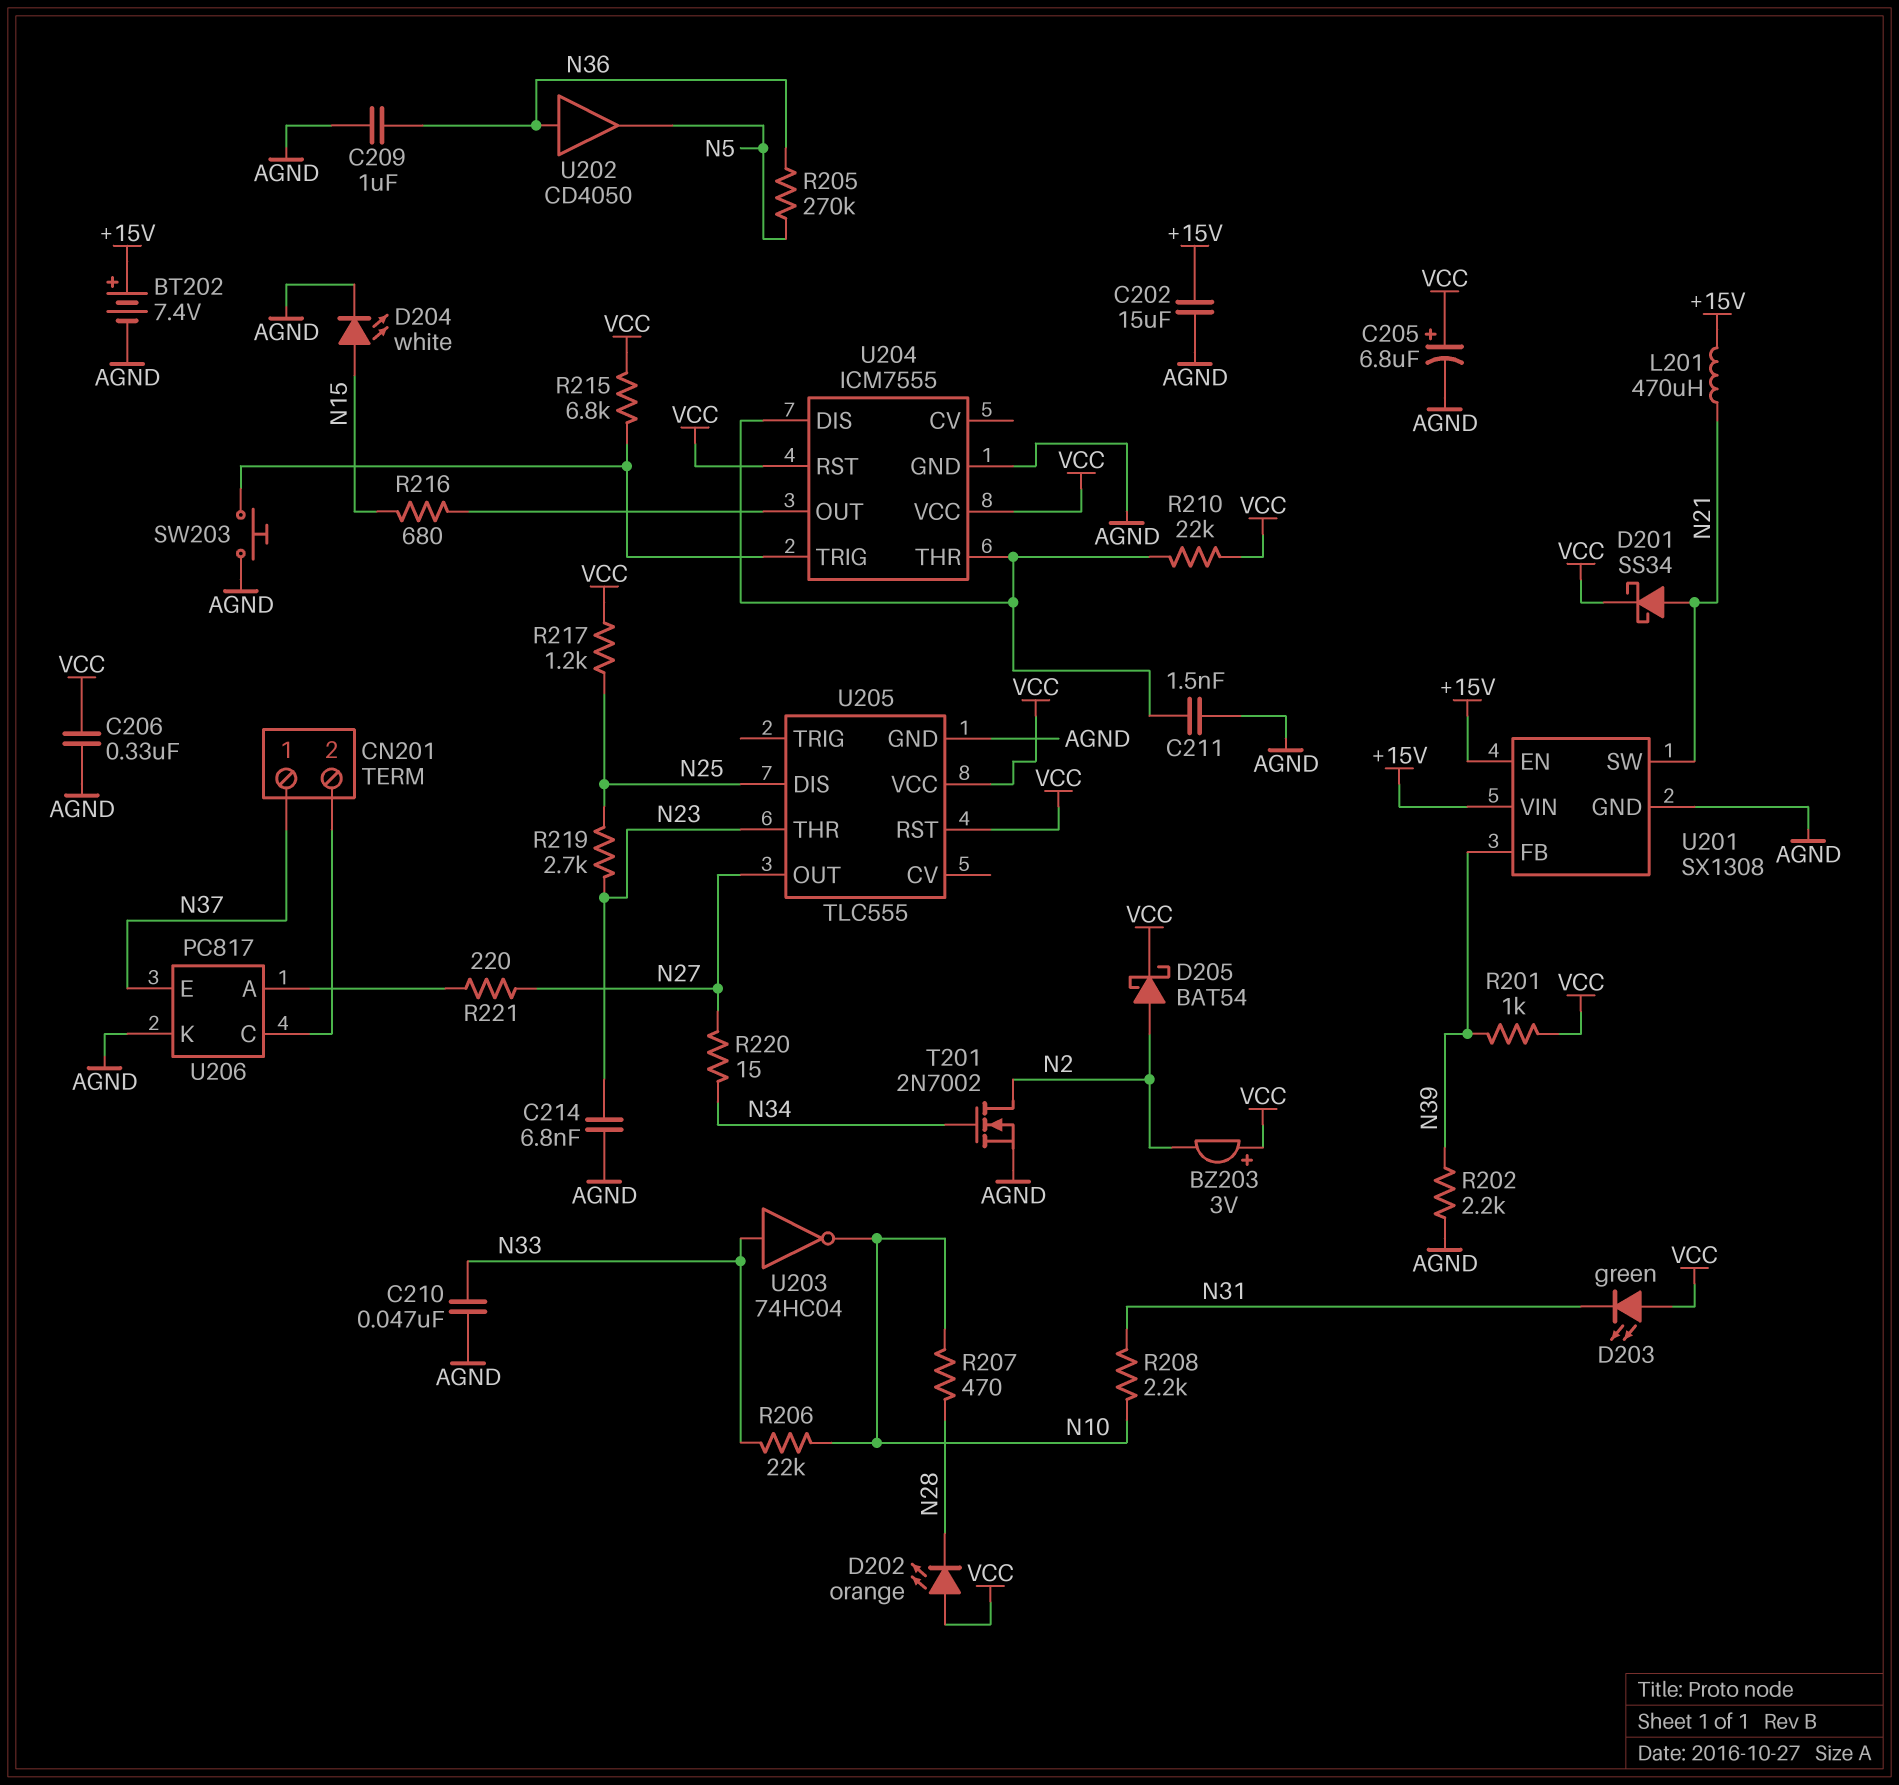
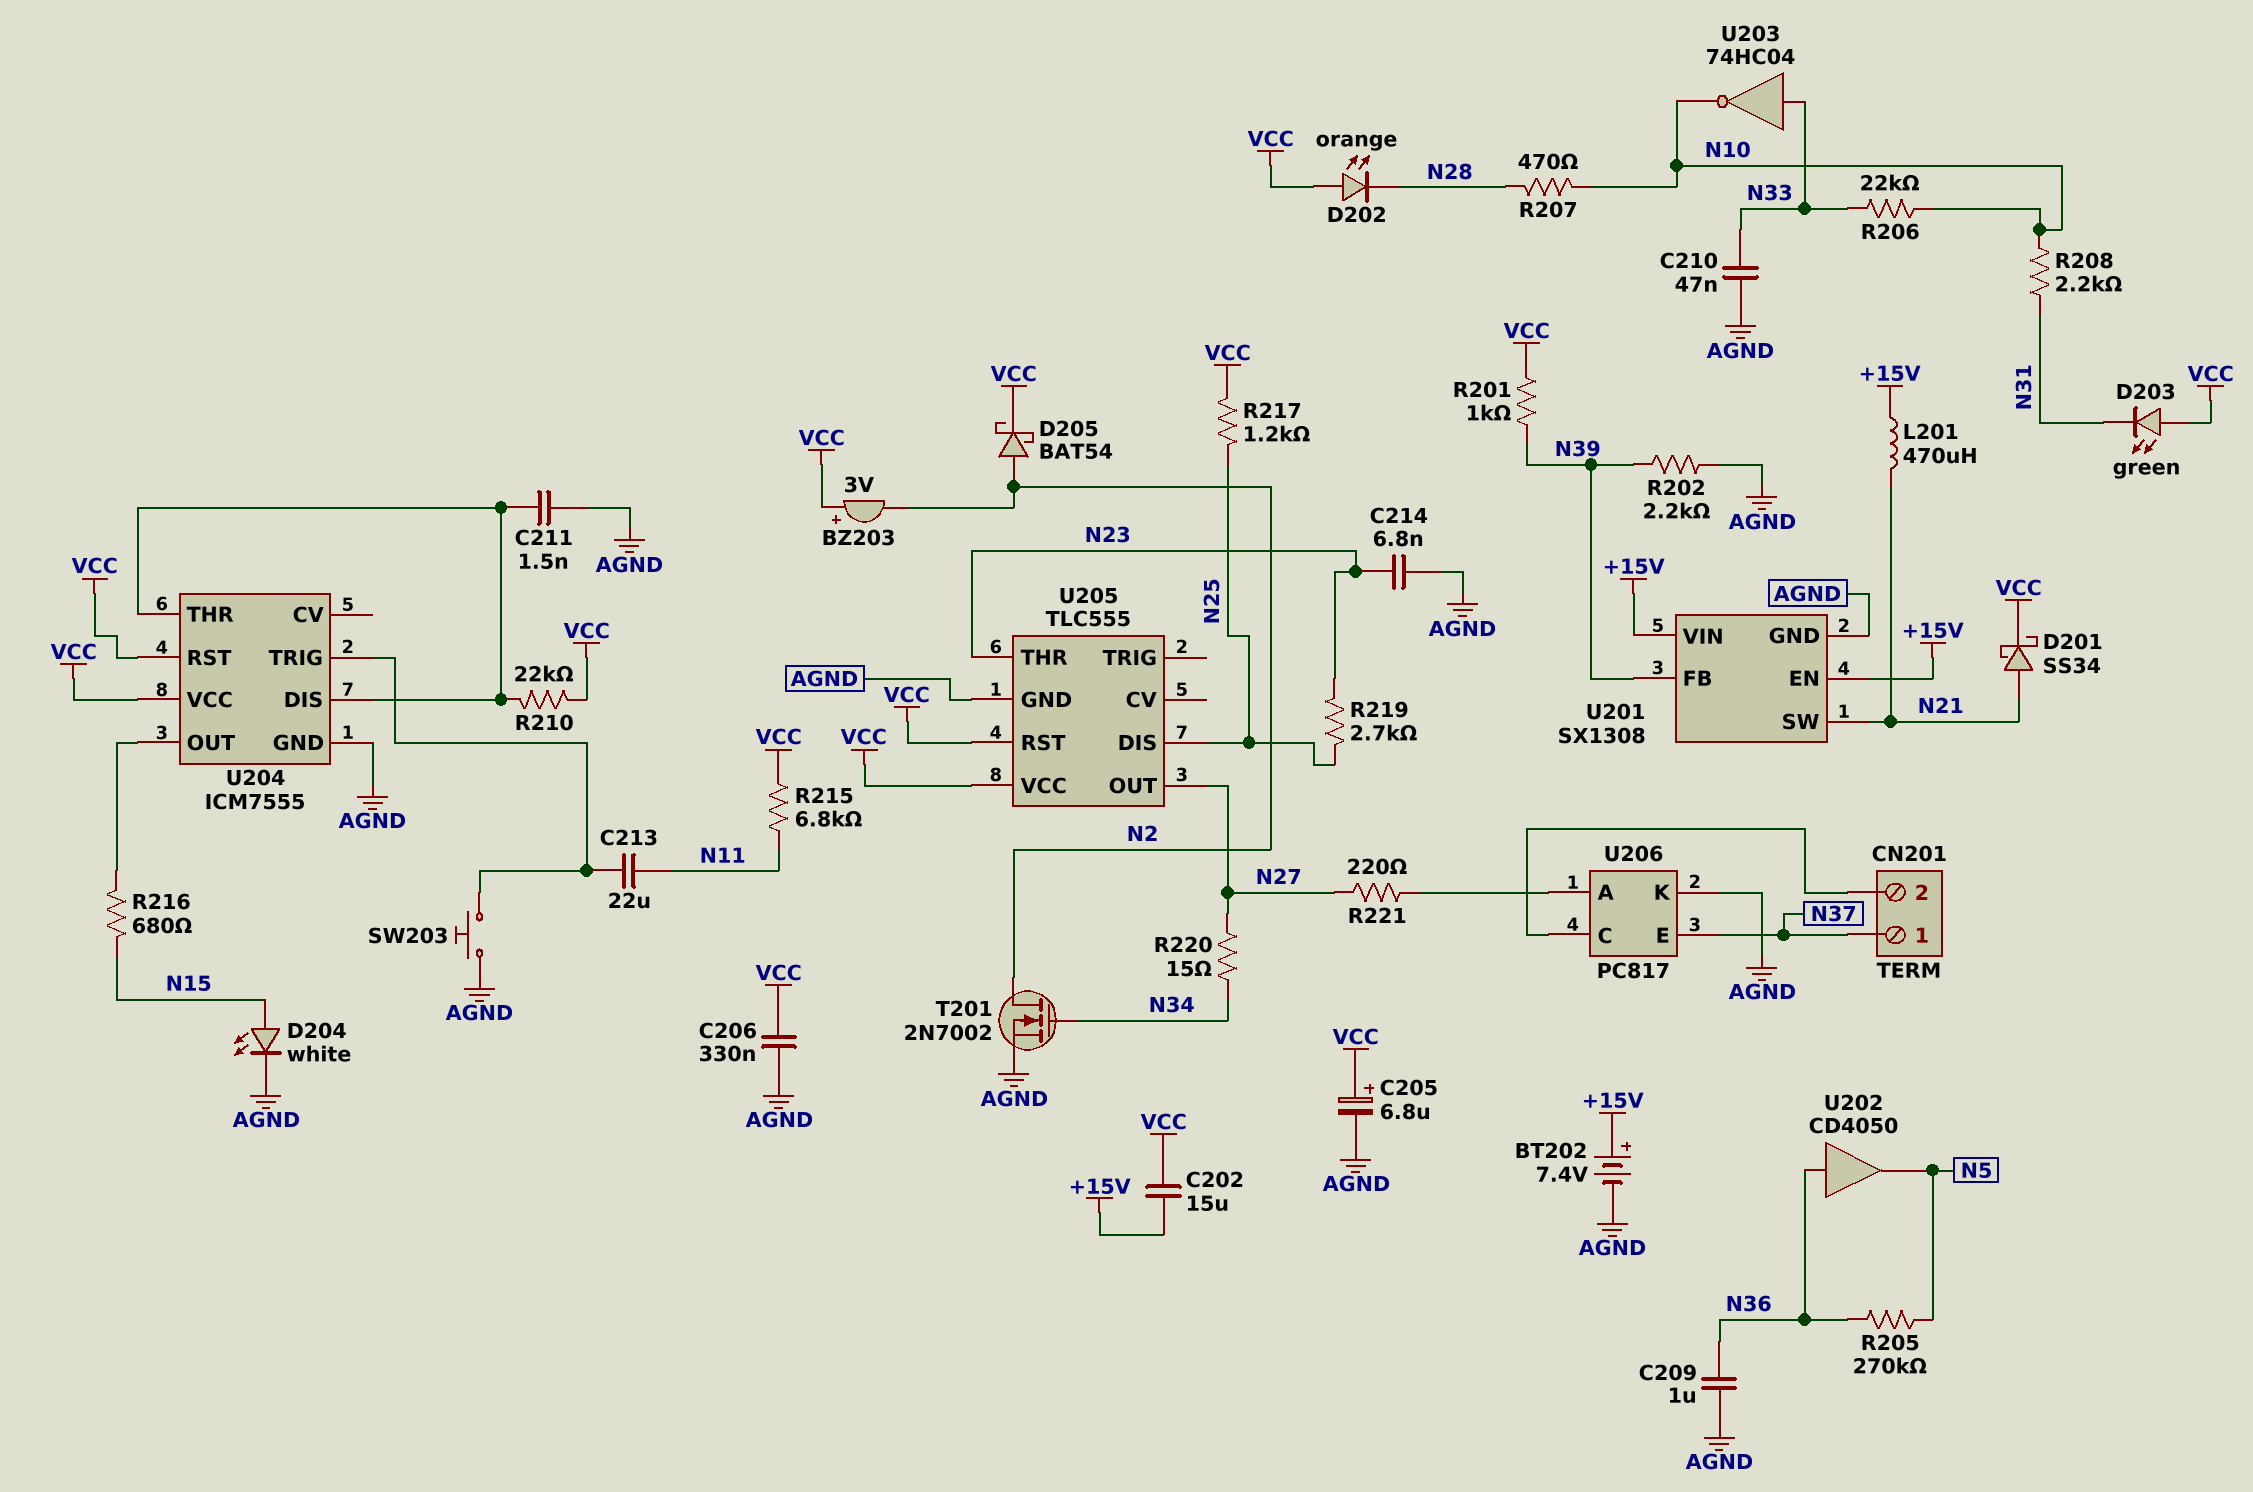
C202: 15uF (+15V, AGND) -> 15uF (+15V, VCC)
C213: none -> 22uF (N11, U204/TRIG)
R215: 6.8k (U204/TRIG, VCC) -> 6.8k (N11, VCC)

